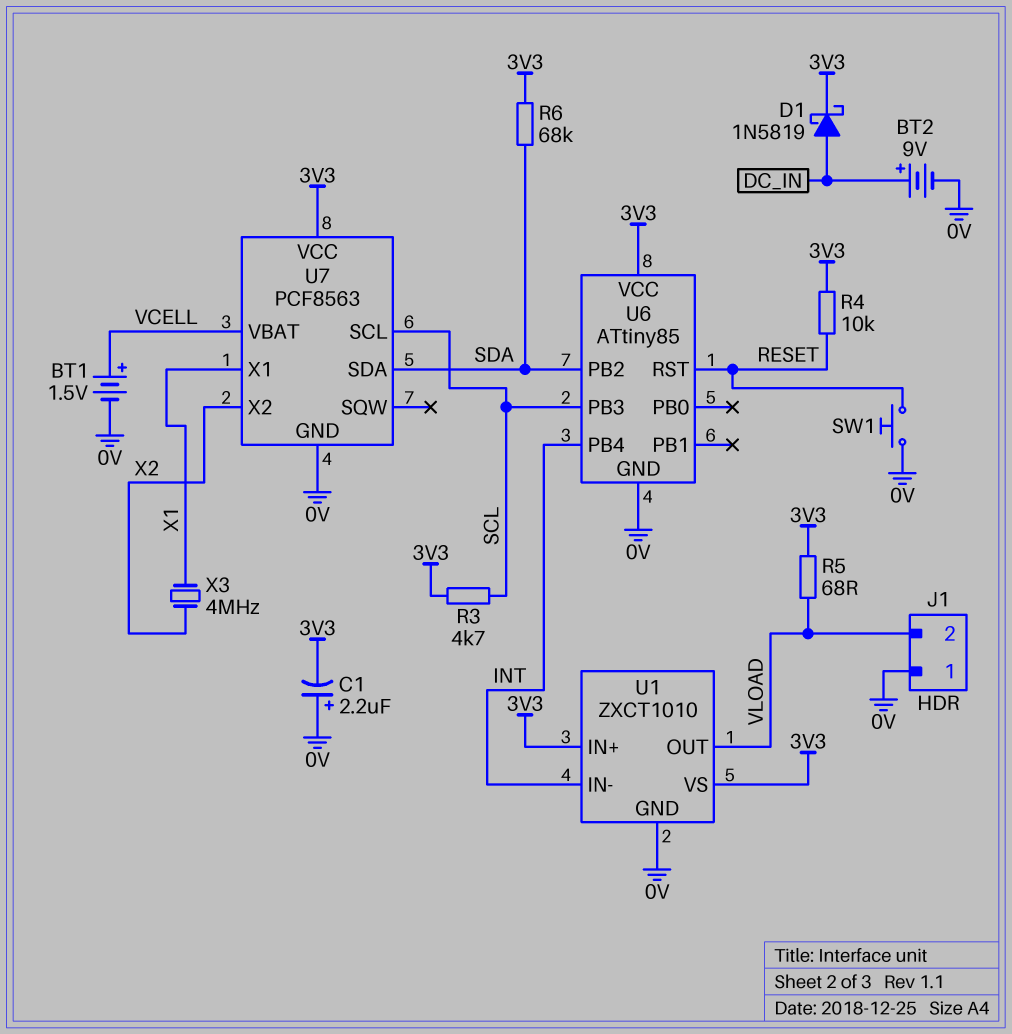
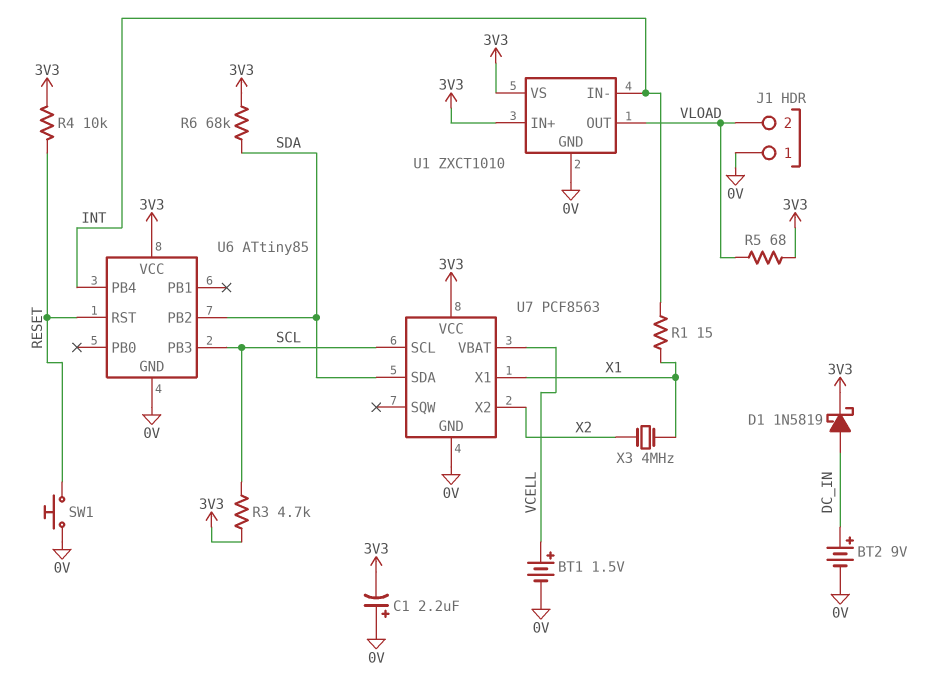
R1: none -> 15 (INT, X1)

